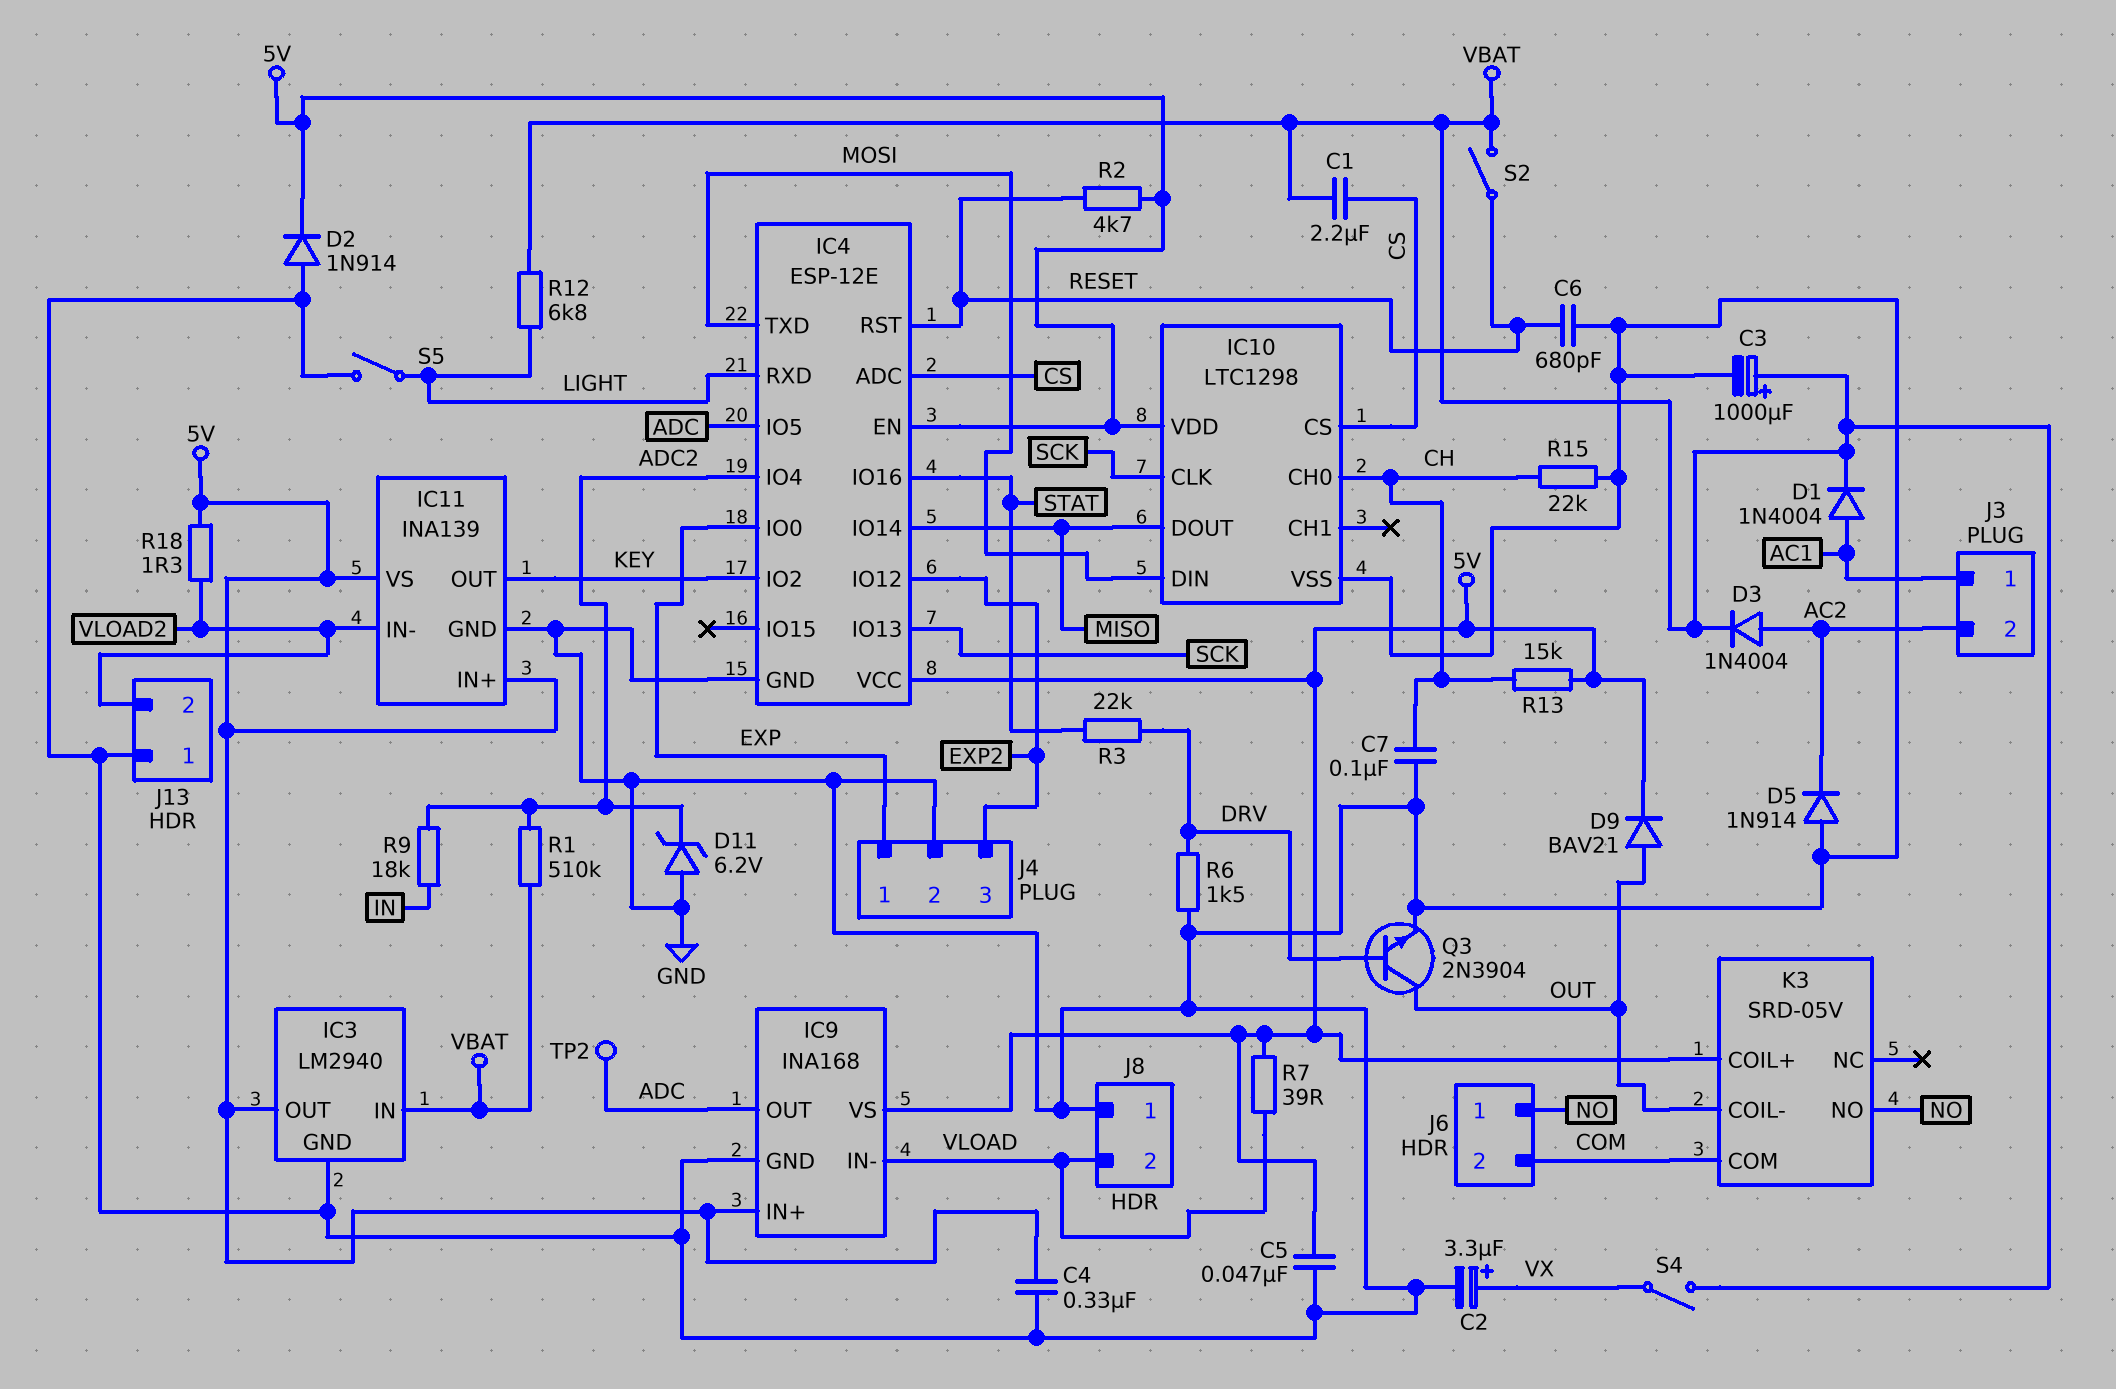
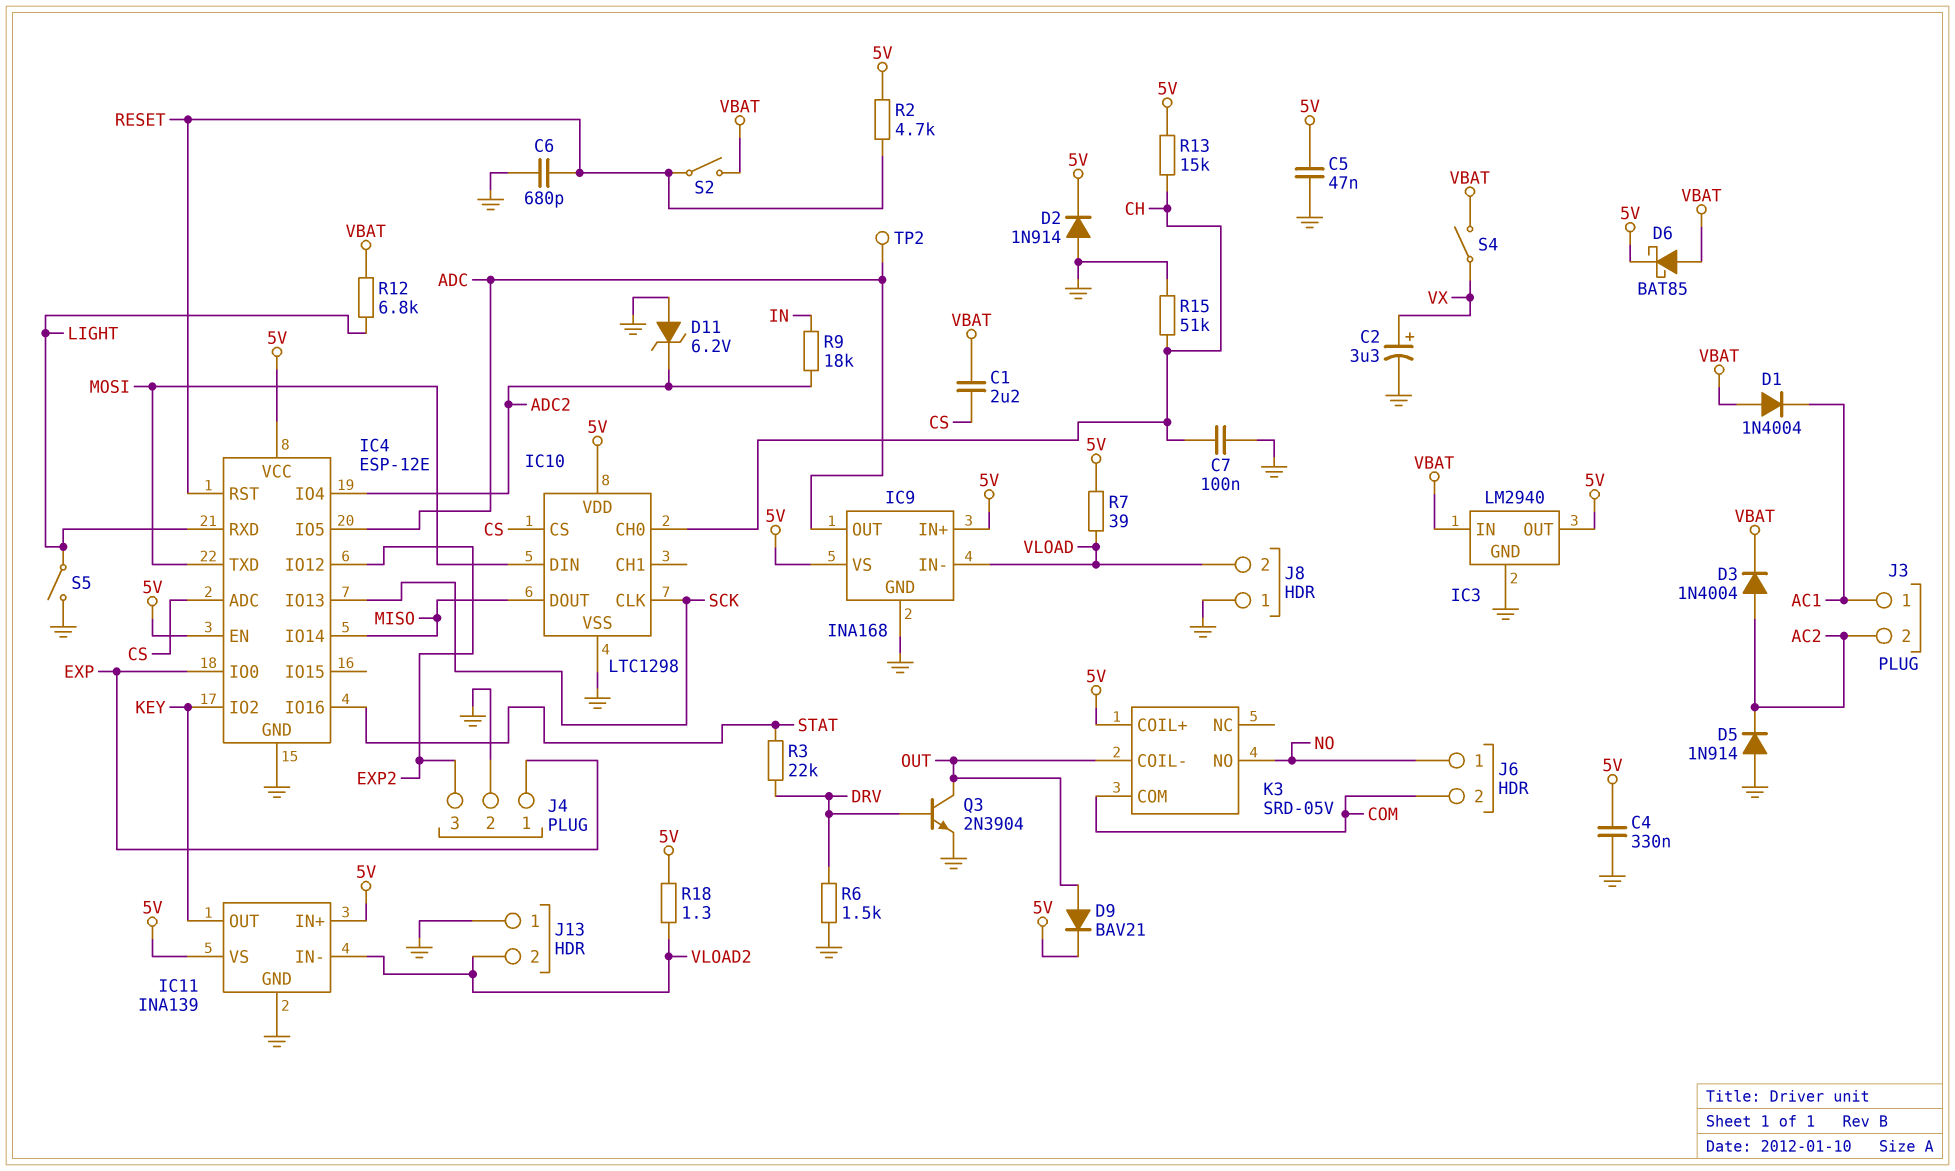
C3: 1000uF (plus VBAT, minus GND) -> none
D1: diode 1N4004 (A AC1, K VBAT) -> diode 1N4004 (A VBAT, K AC1)
D6: none -> schottky BAT85 (A VBAT, K 5V)
R1: 510k (ADC2, VBAT) -> none
R15: 22k (CH, GND) -> 51k (CH, GND)

